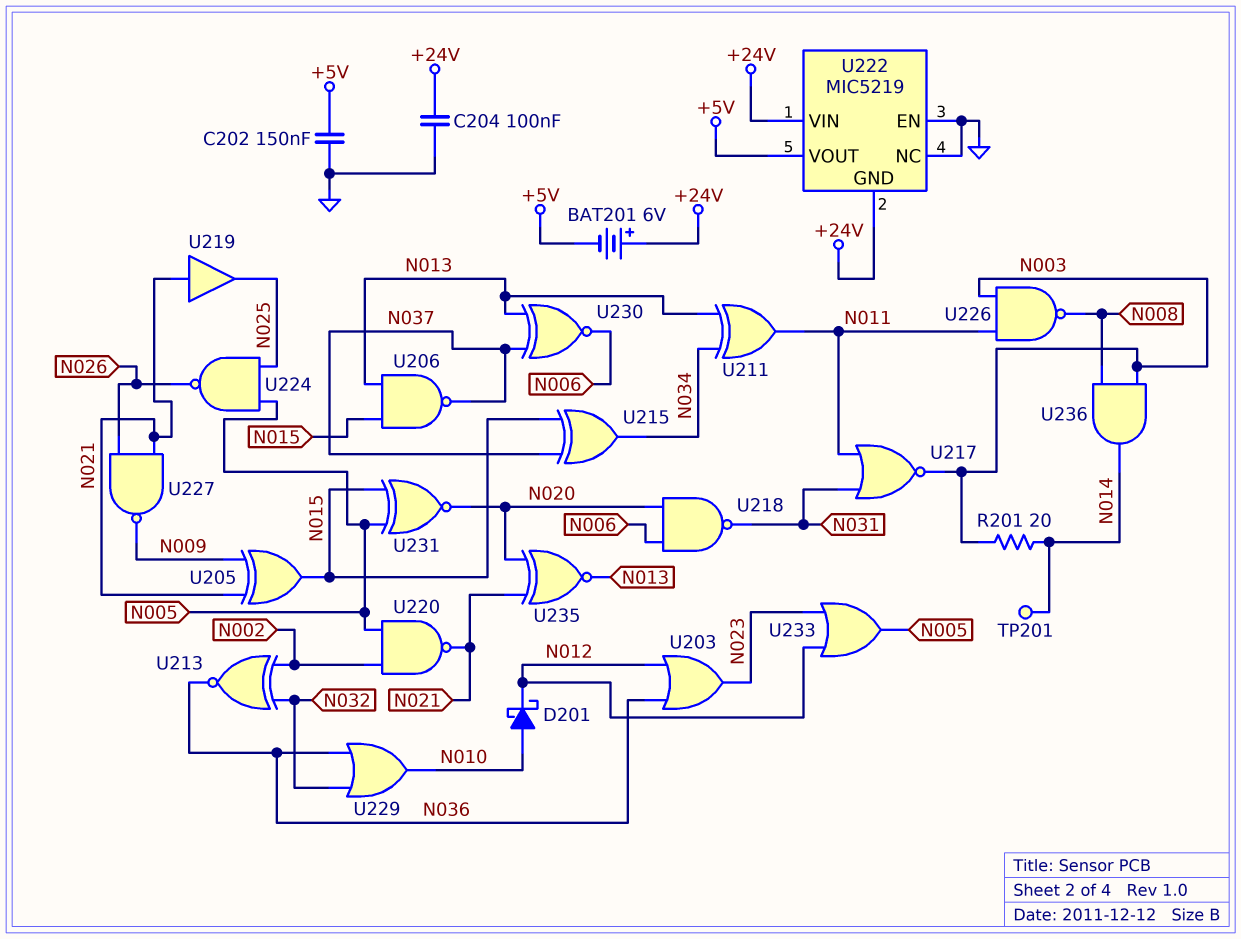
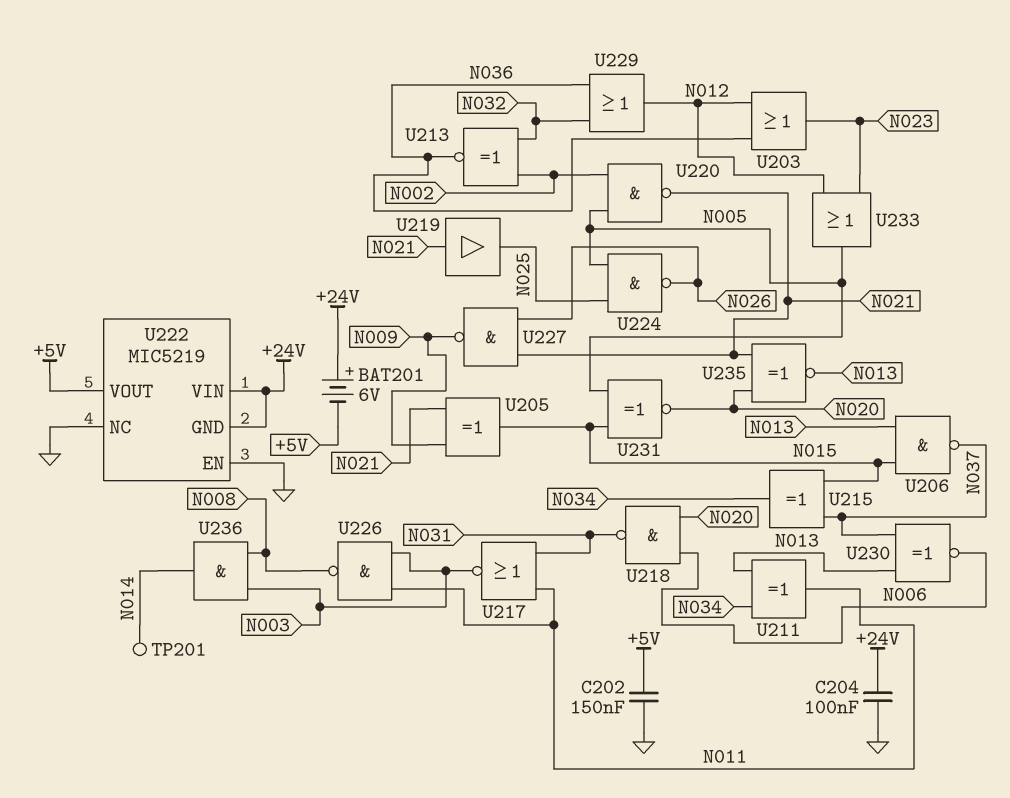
D201: schottky (A N010, K N012) -> none
R201: 20 (N003, N014) -> none
U229: OR (in N032, in N036, out N010) -> OR (in N032, in N036, out N012)

